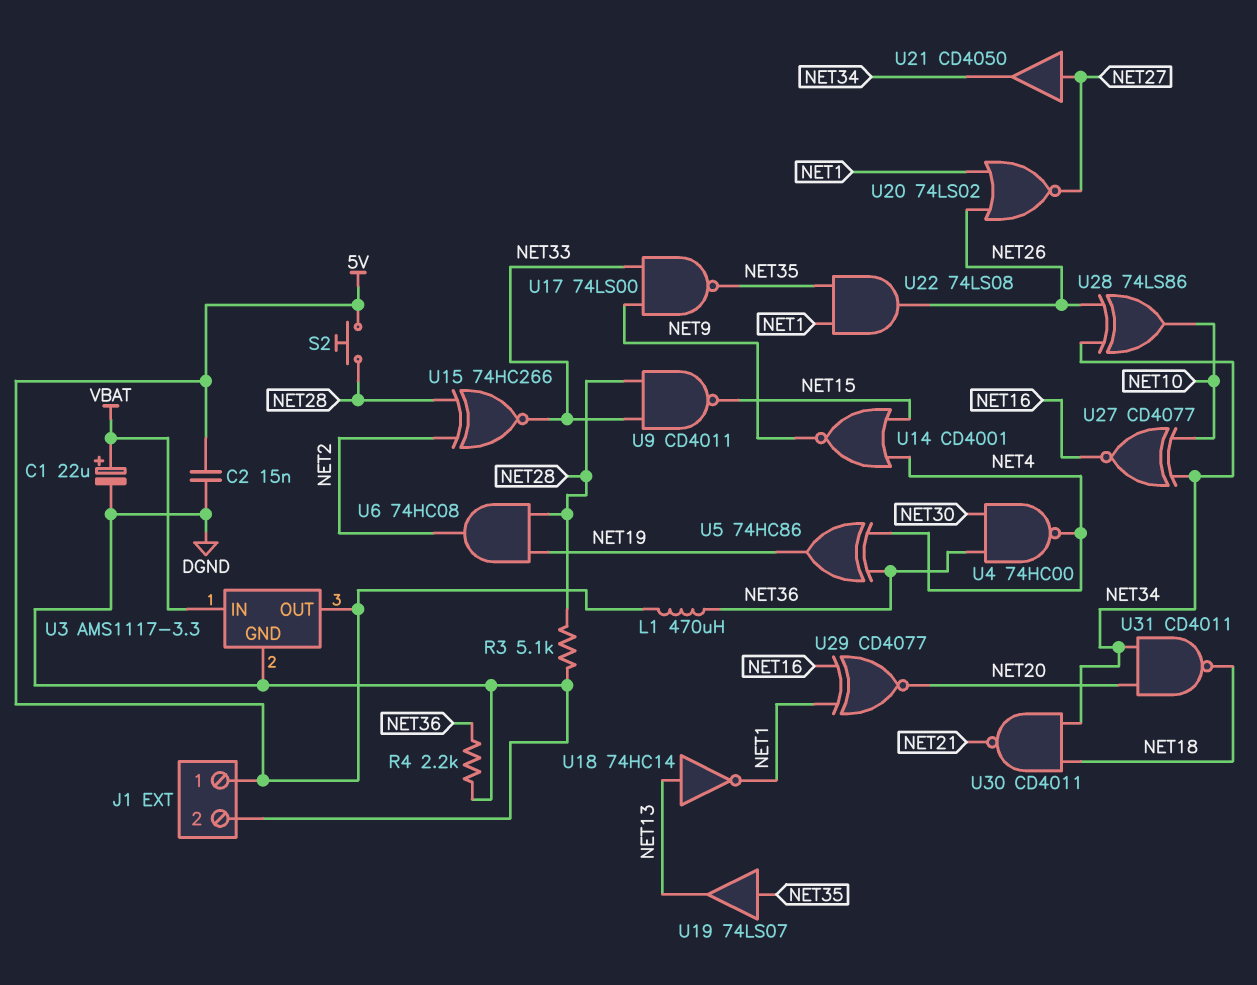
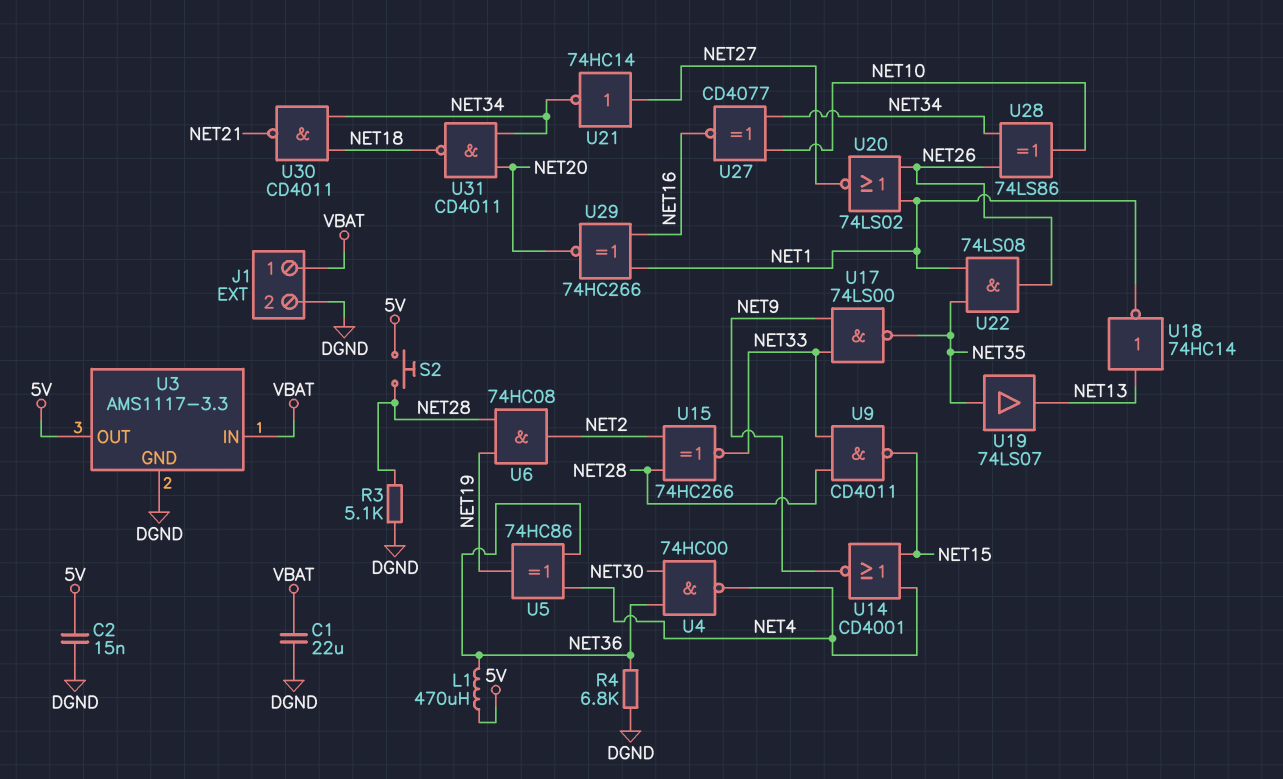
C1: 22uF (plus VBAT, minus DGND) -> 22uF (DGND, VBAT)
J1 pin 1: 5V -> VBAT
R4: 2.2k (DGND, NET36) -> 6.8k (DGND, NET36)
U21: buffer CD4050 (in NET27, out NET34) -> NOT 74HC14 (in NET27, out NET34)
U29: XNOR CD4077 (in NET1, in NET16, out NET20) -> XNOR 74HC266 (in NET1, in NET16, out NET20)

